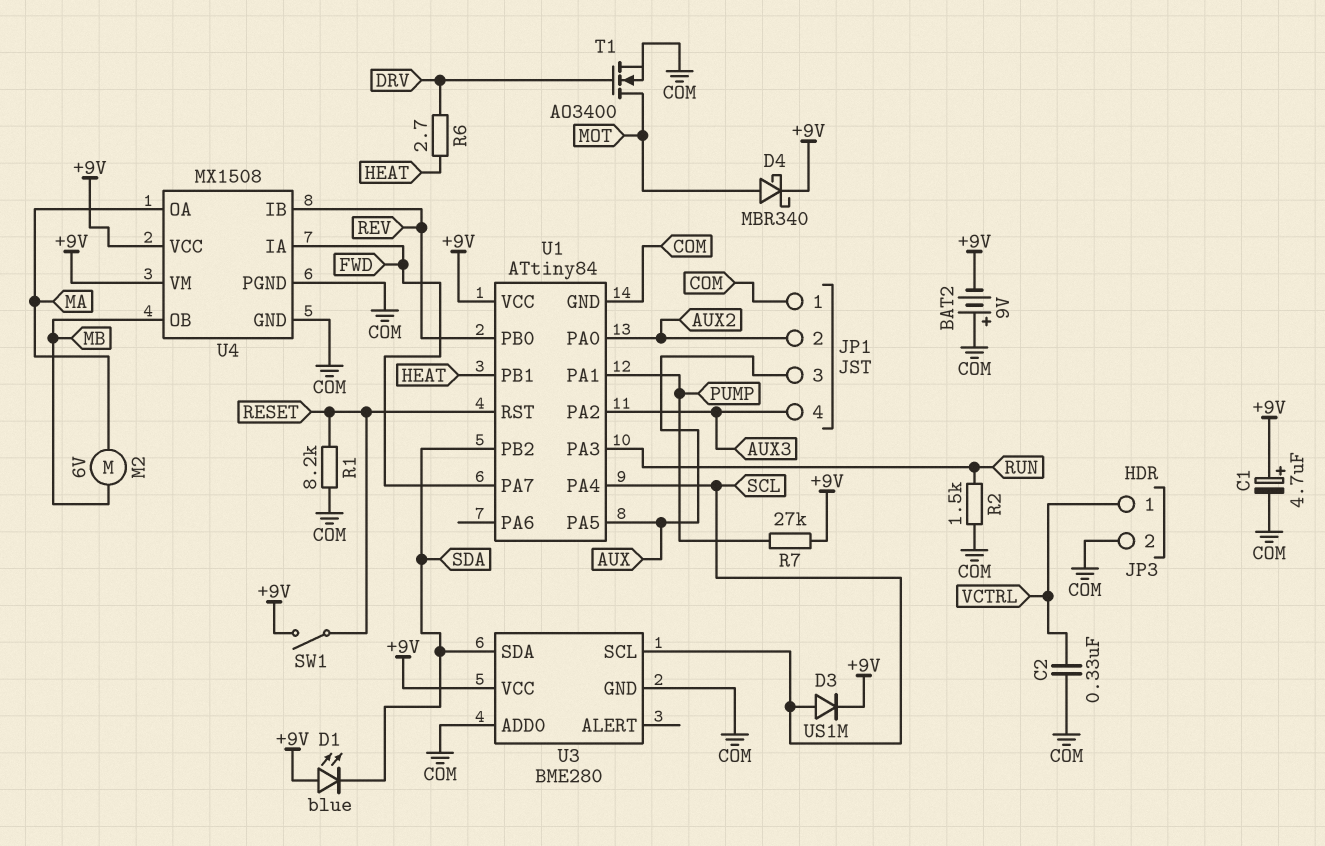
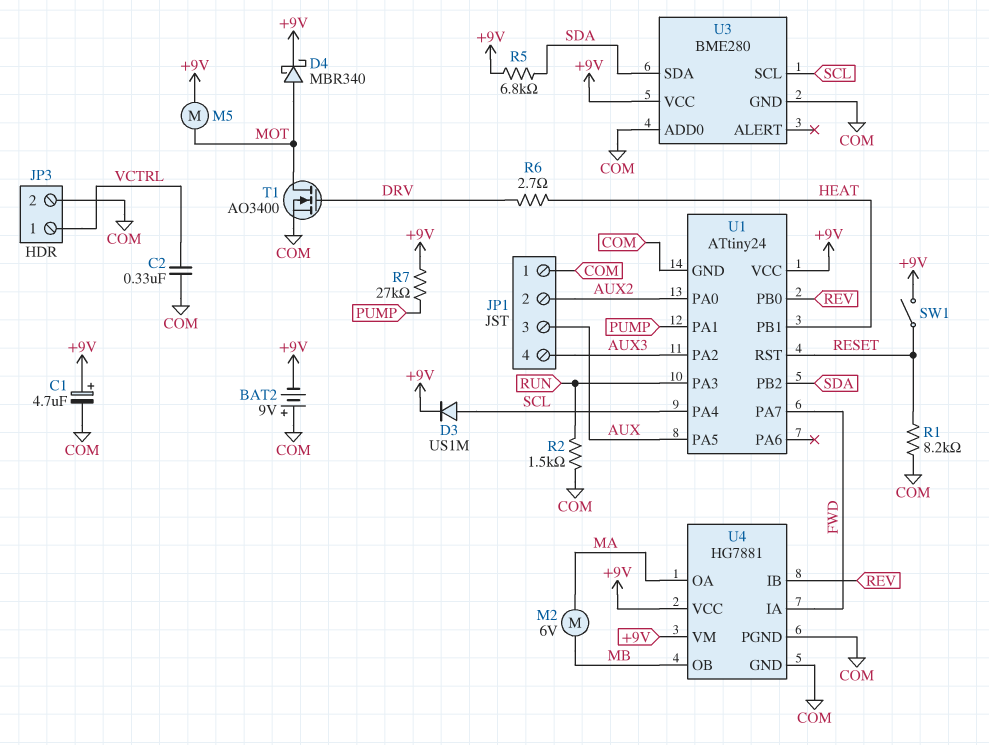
D1: LED blue (A +9V, K SDA) -> none
M5: none -> motor (+9V, MOT)
R5: none -> 6.8k (+9V, SDA)
U1: ATtiny84 -> ATtiny24
U4: MX1508 -> HG7881

